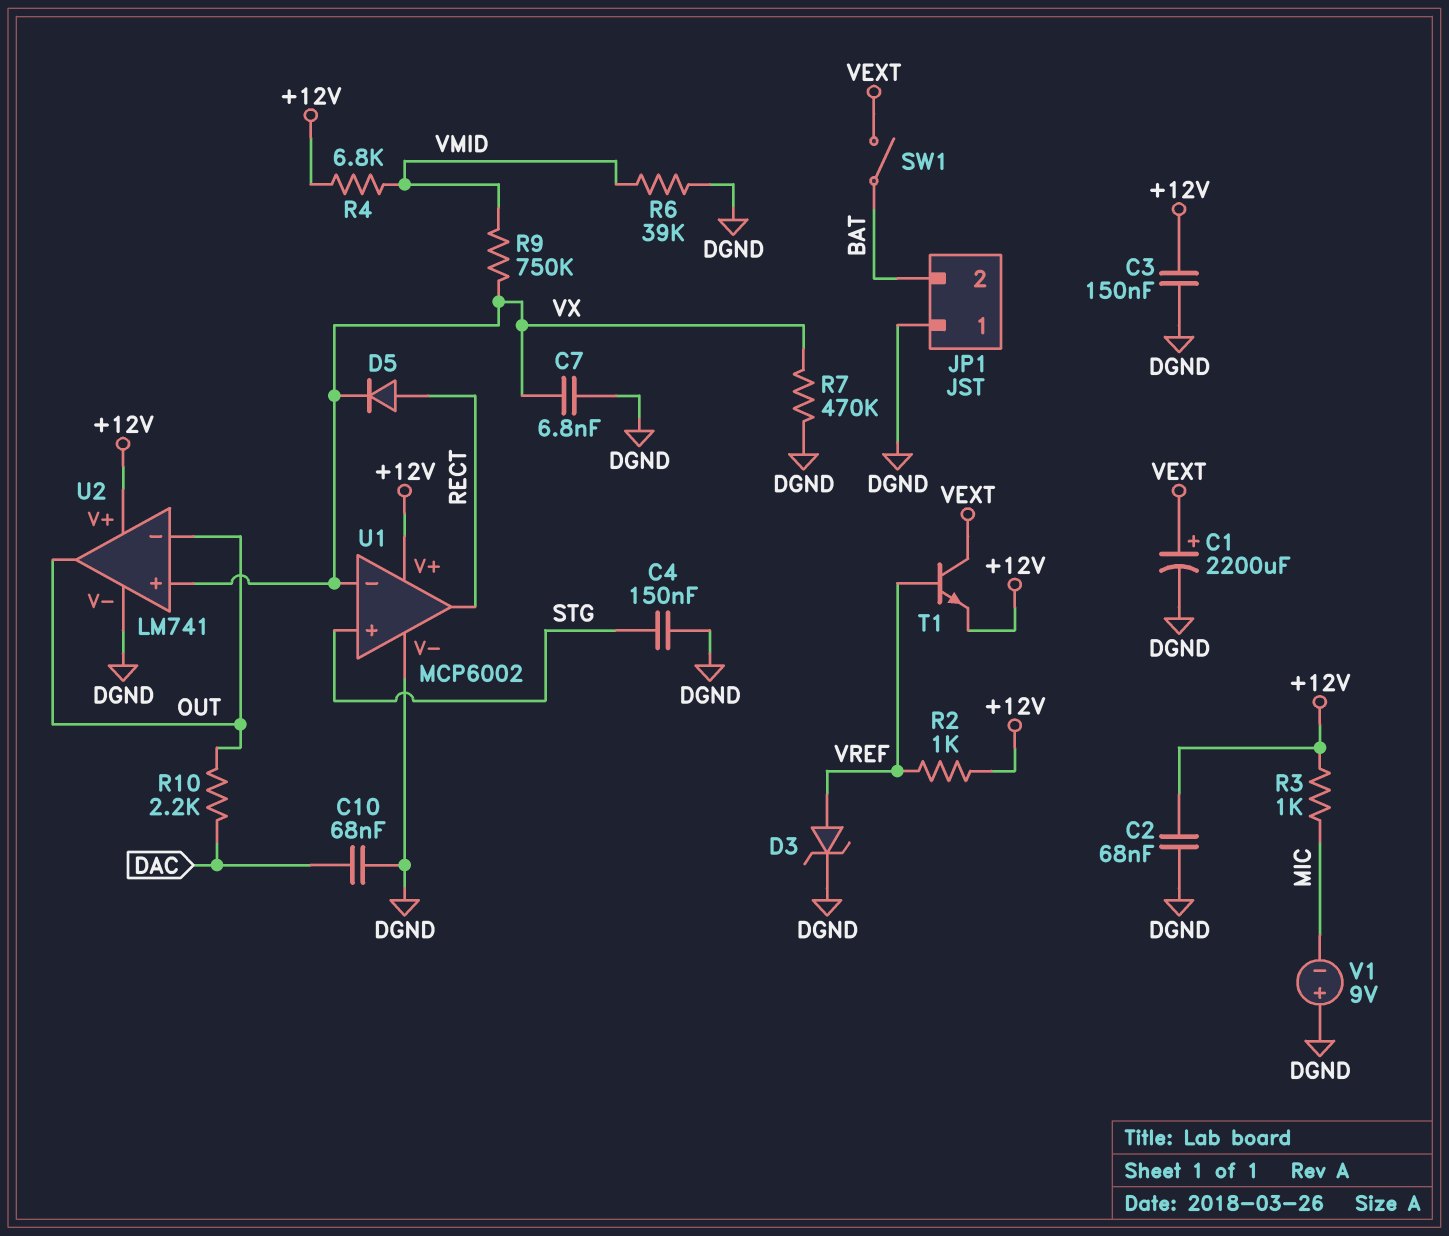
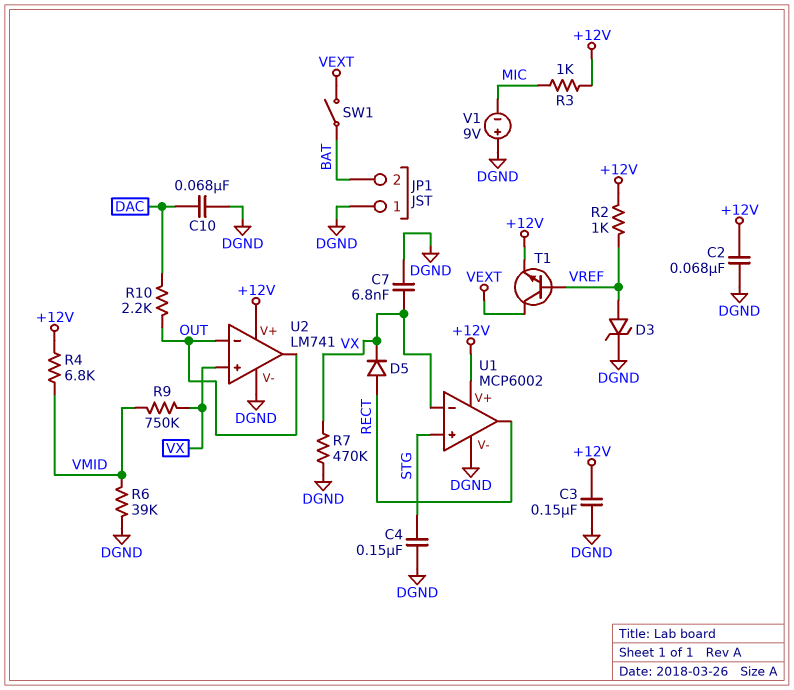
C1: 2200uF (plus VEXT, minus DGND) -> none

